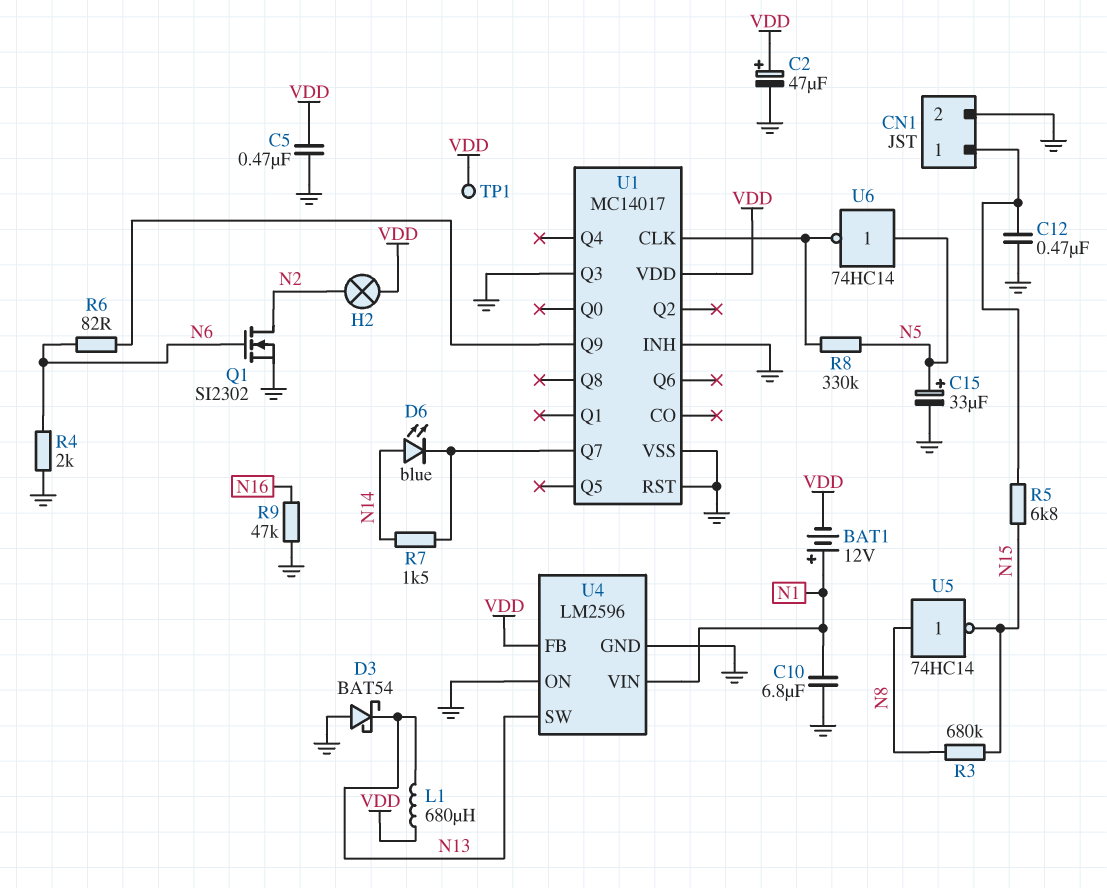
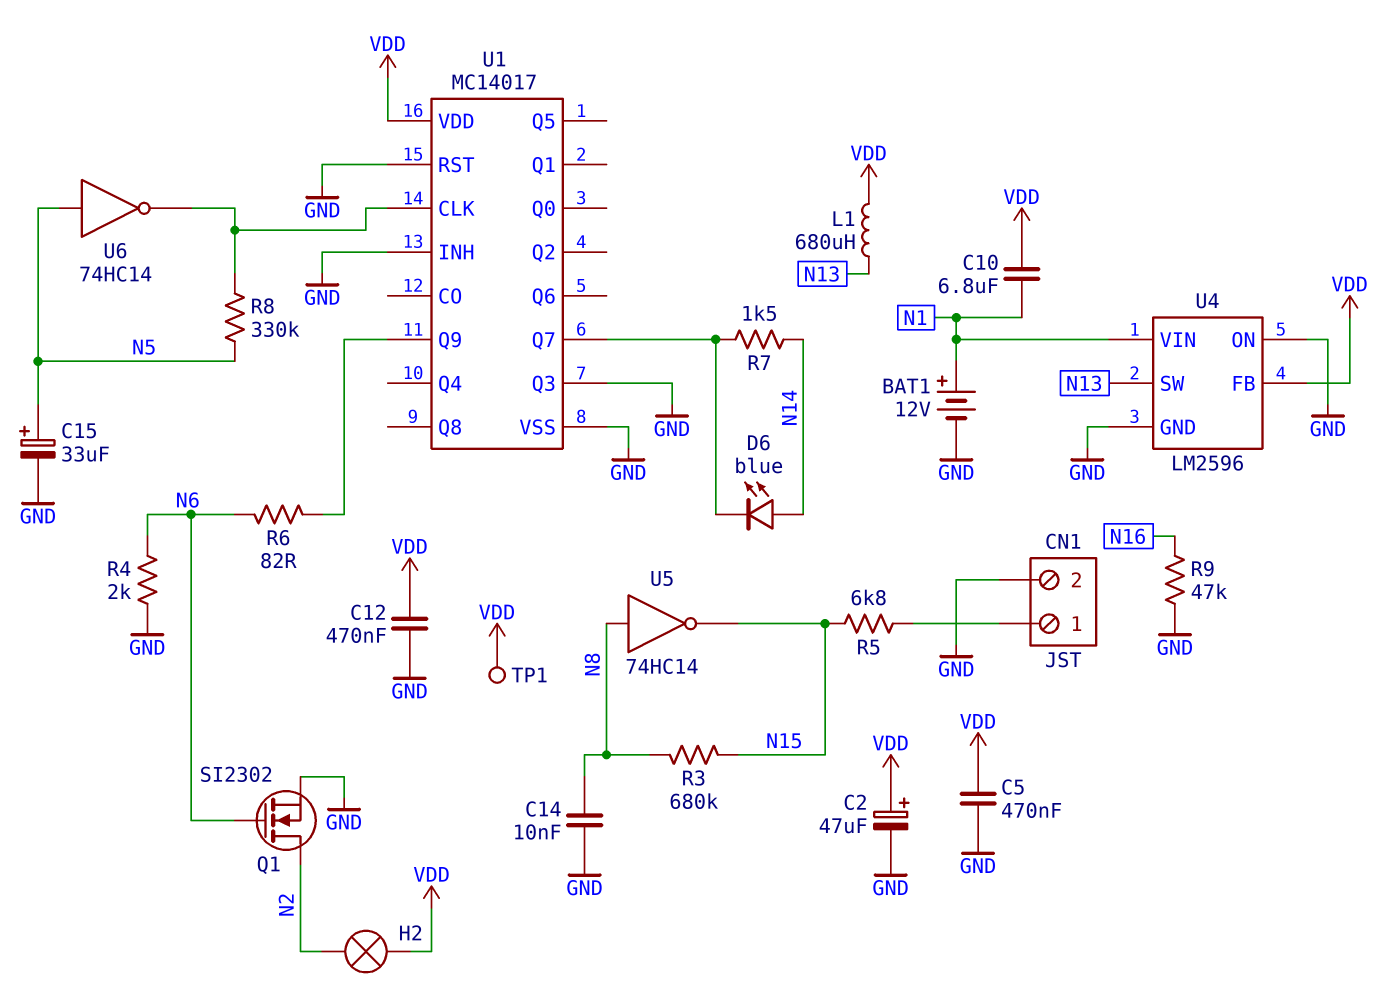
BAT1: 12V (plus N1, minus VDD) -> 12V (plus N1, minus GND)
C10: 6.8uF (GND, N1) -> 6.8uF (N1, VDD)
C12: 470nF (CN1/1, GND) -> 470nF (GND, VDD)
C14: none -> 10nF (GND, N8)
D3: schottky BAT54 (A GND, K N13) -> none

